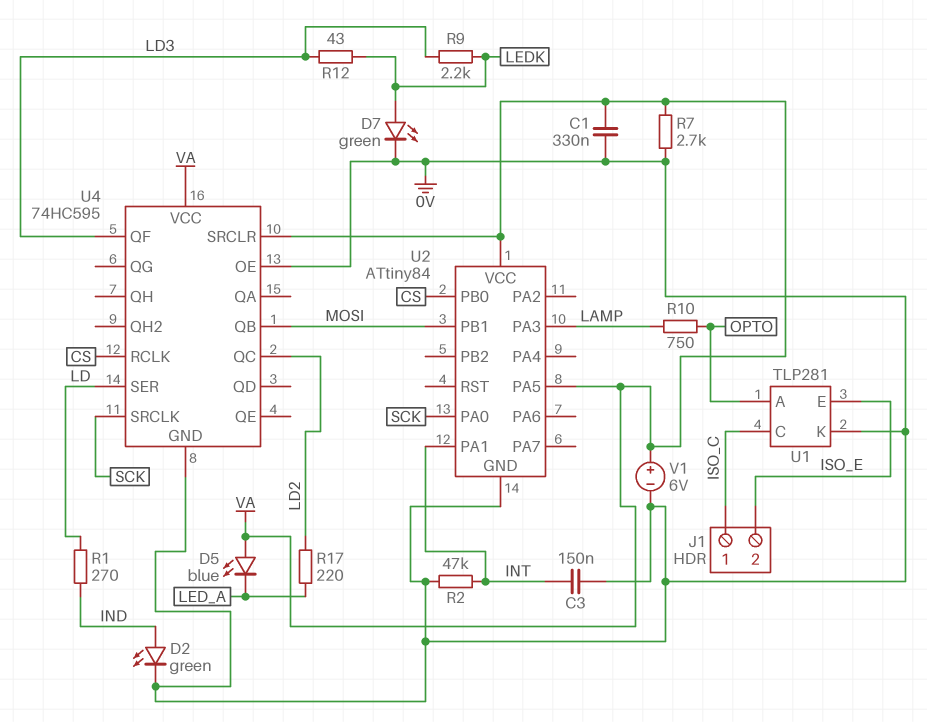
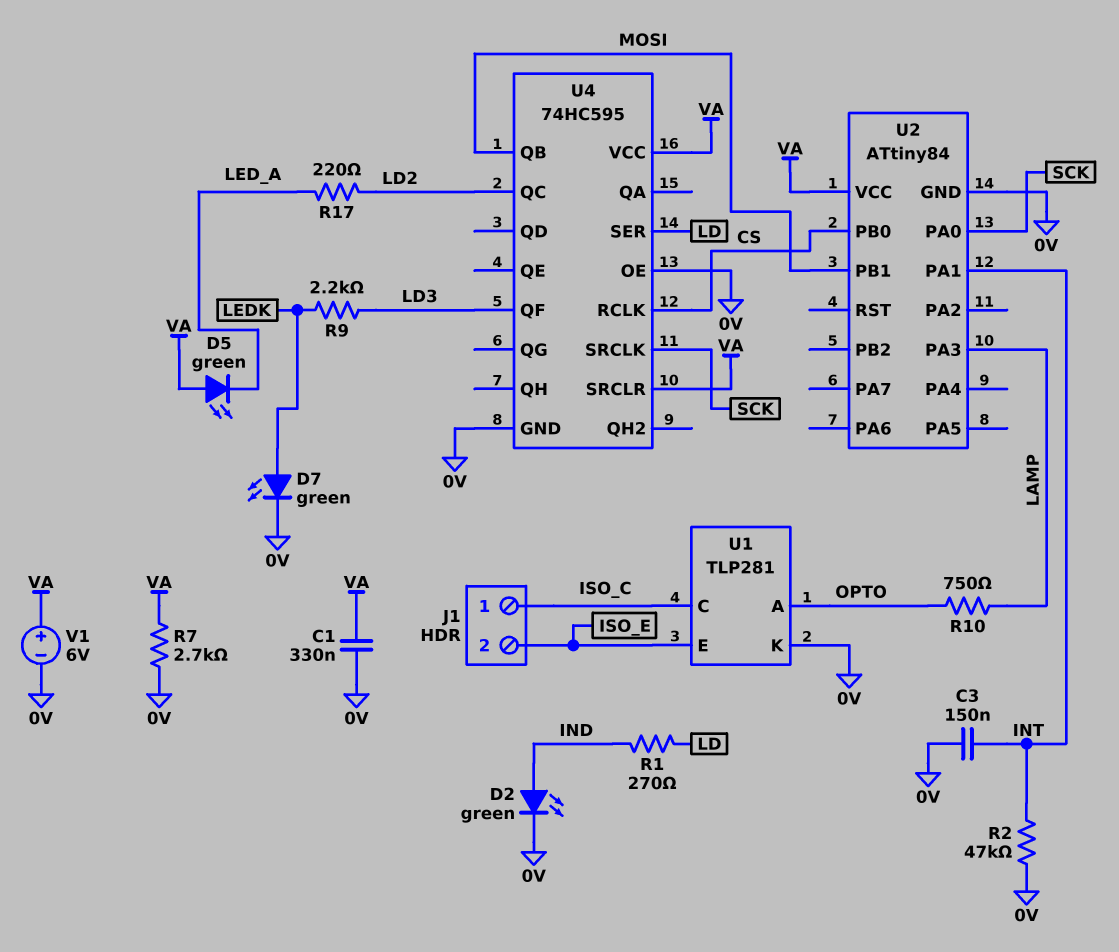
D5: LED blue (A VA, K LED_A) -> LED green (A VA, K LED_A)
R12: 43 (LD3, LEDK) -> none
U2 pin PA5: VA -> none

